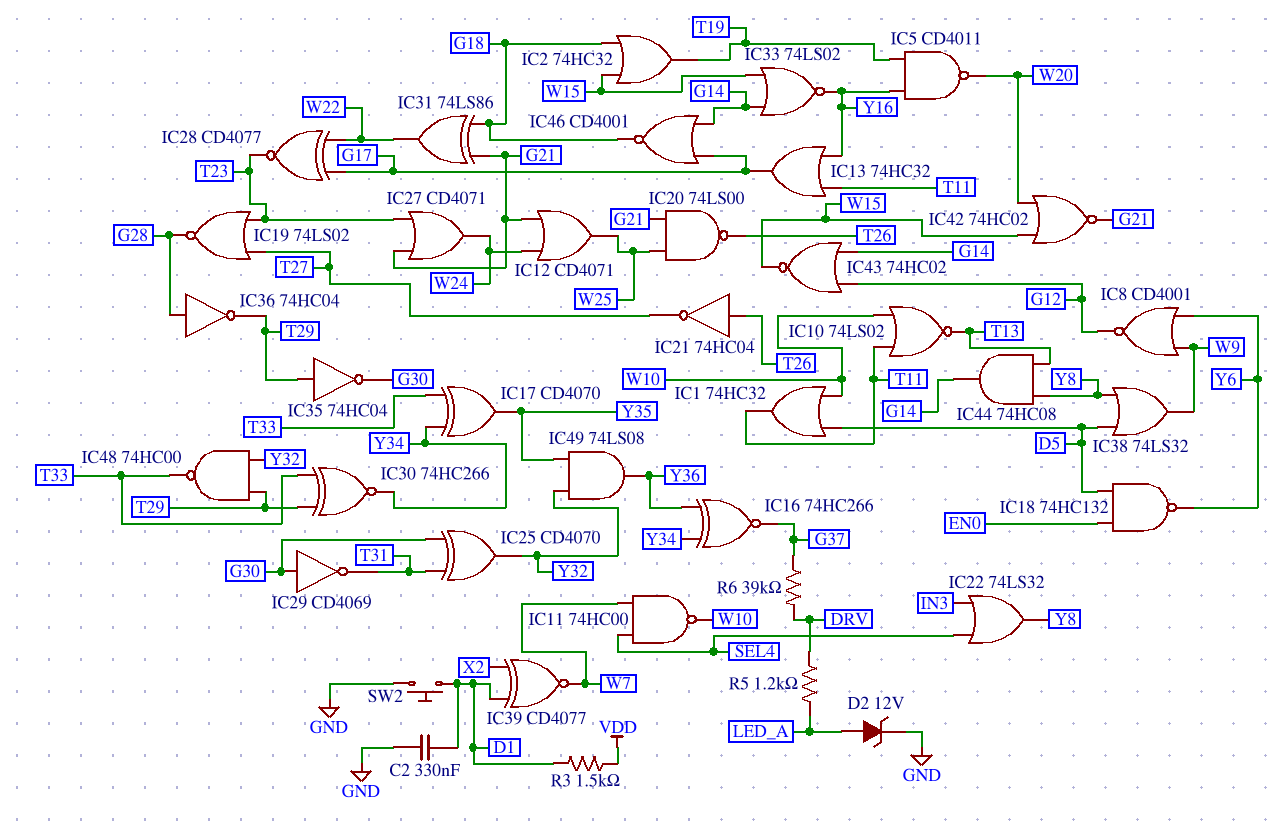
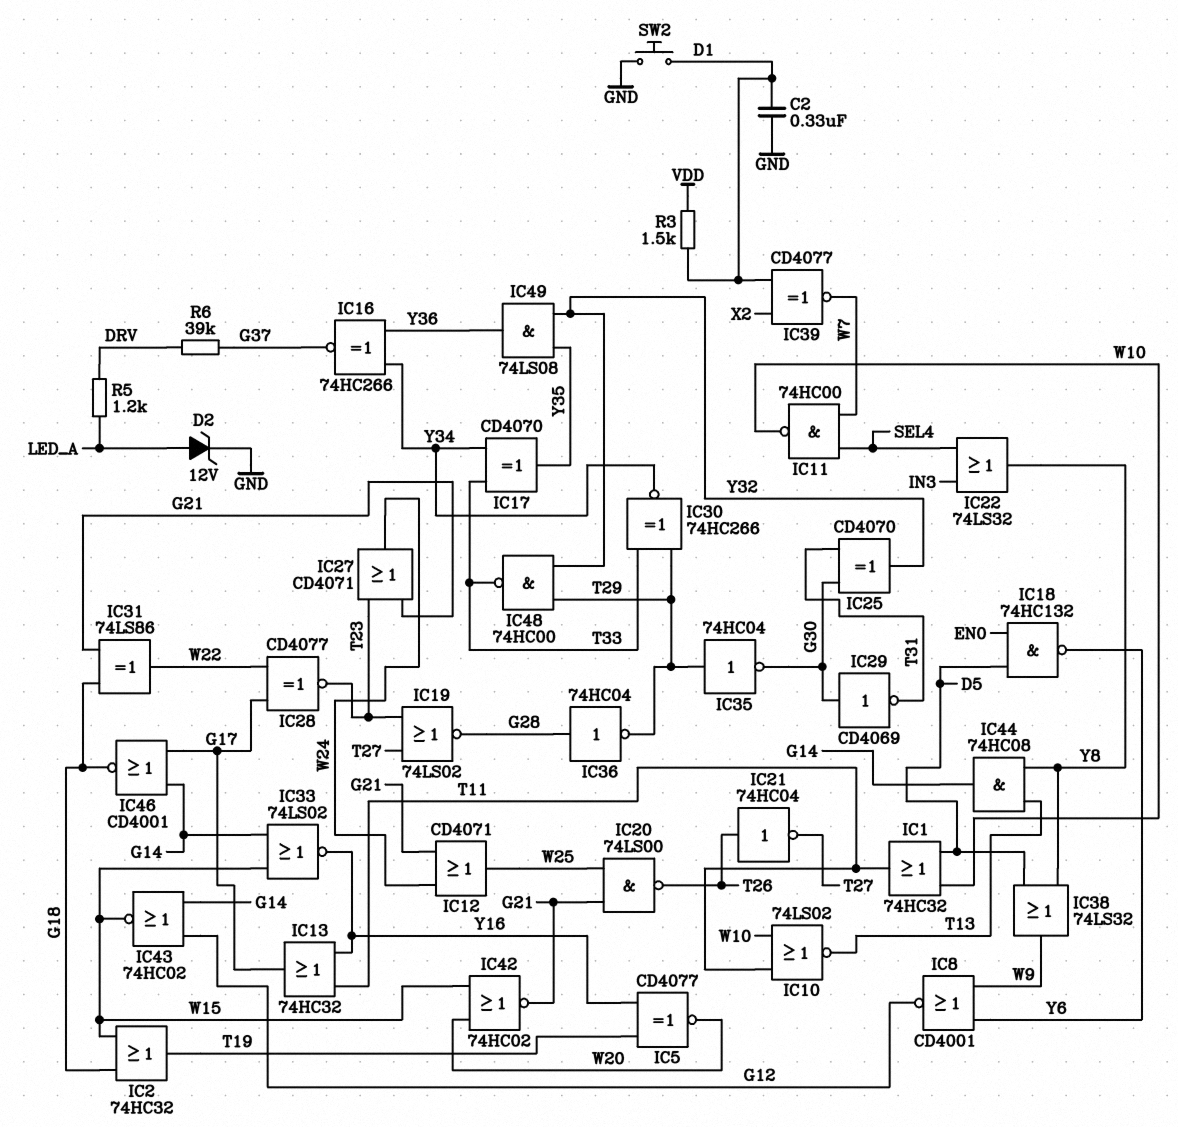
IC5: NAND CD4011 (in T19, in Y16, out W20) -> XNOR CD4077 (in T19, in Y16, out W20)

